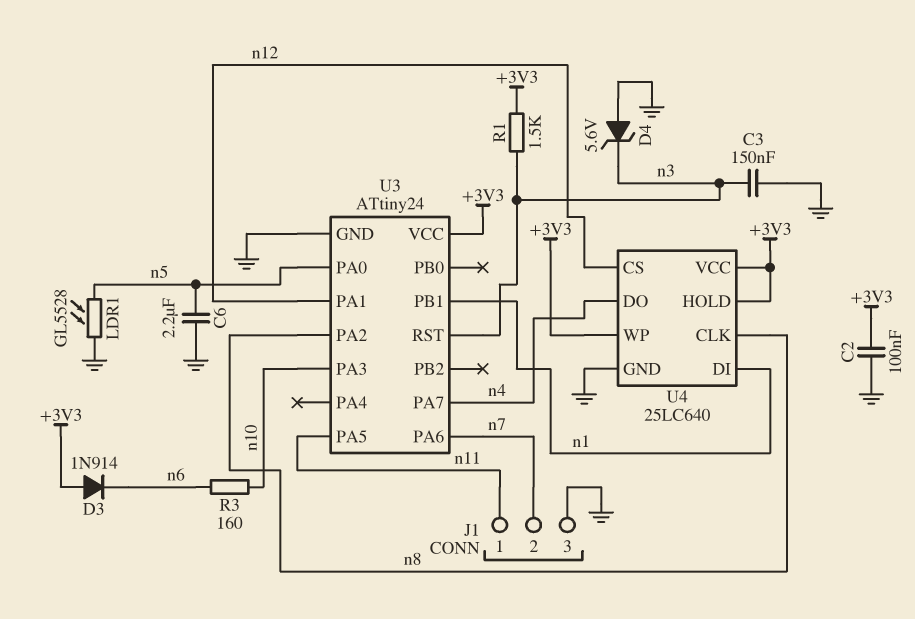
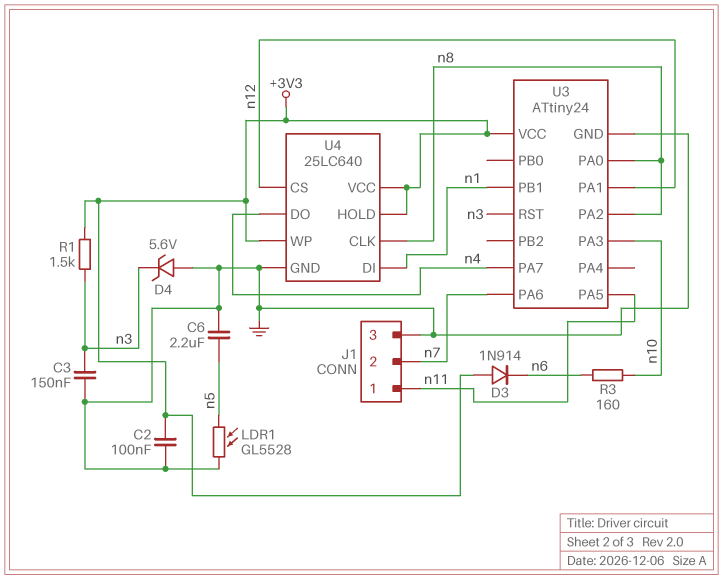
U3 pin PA0: n5 -> n8

